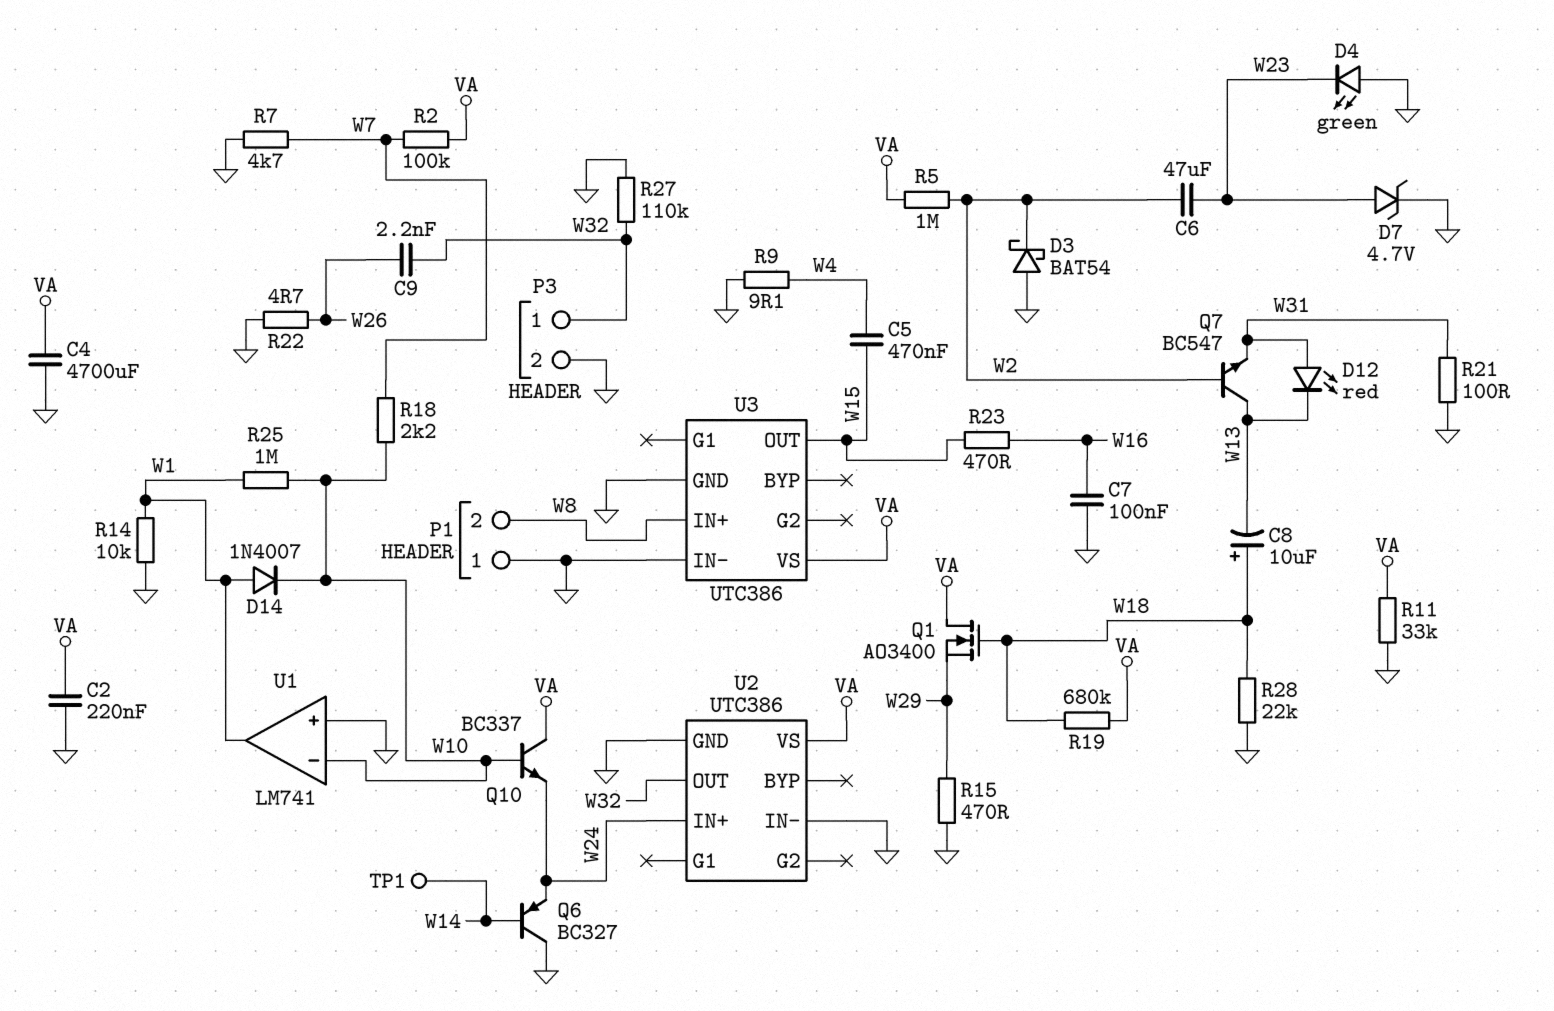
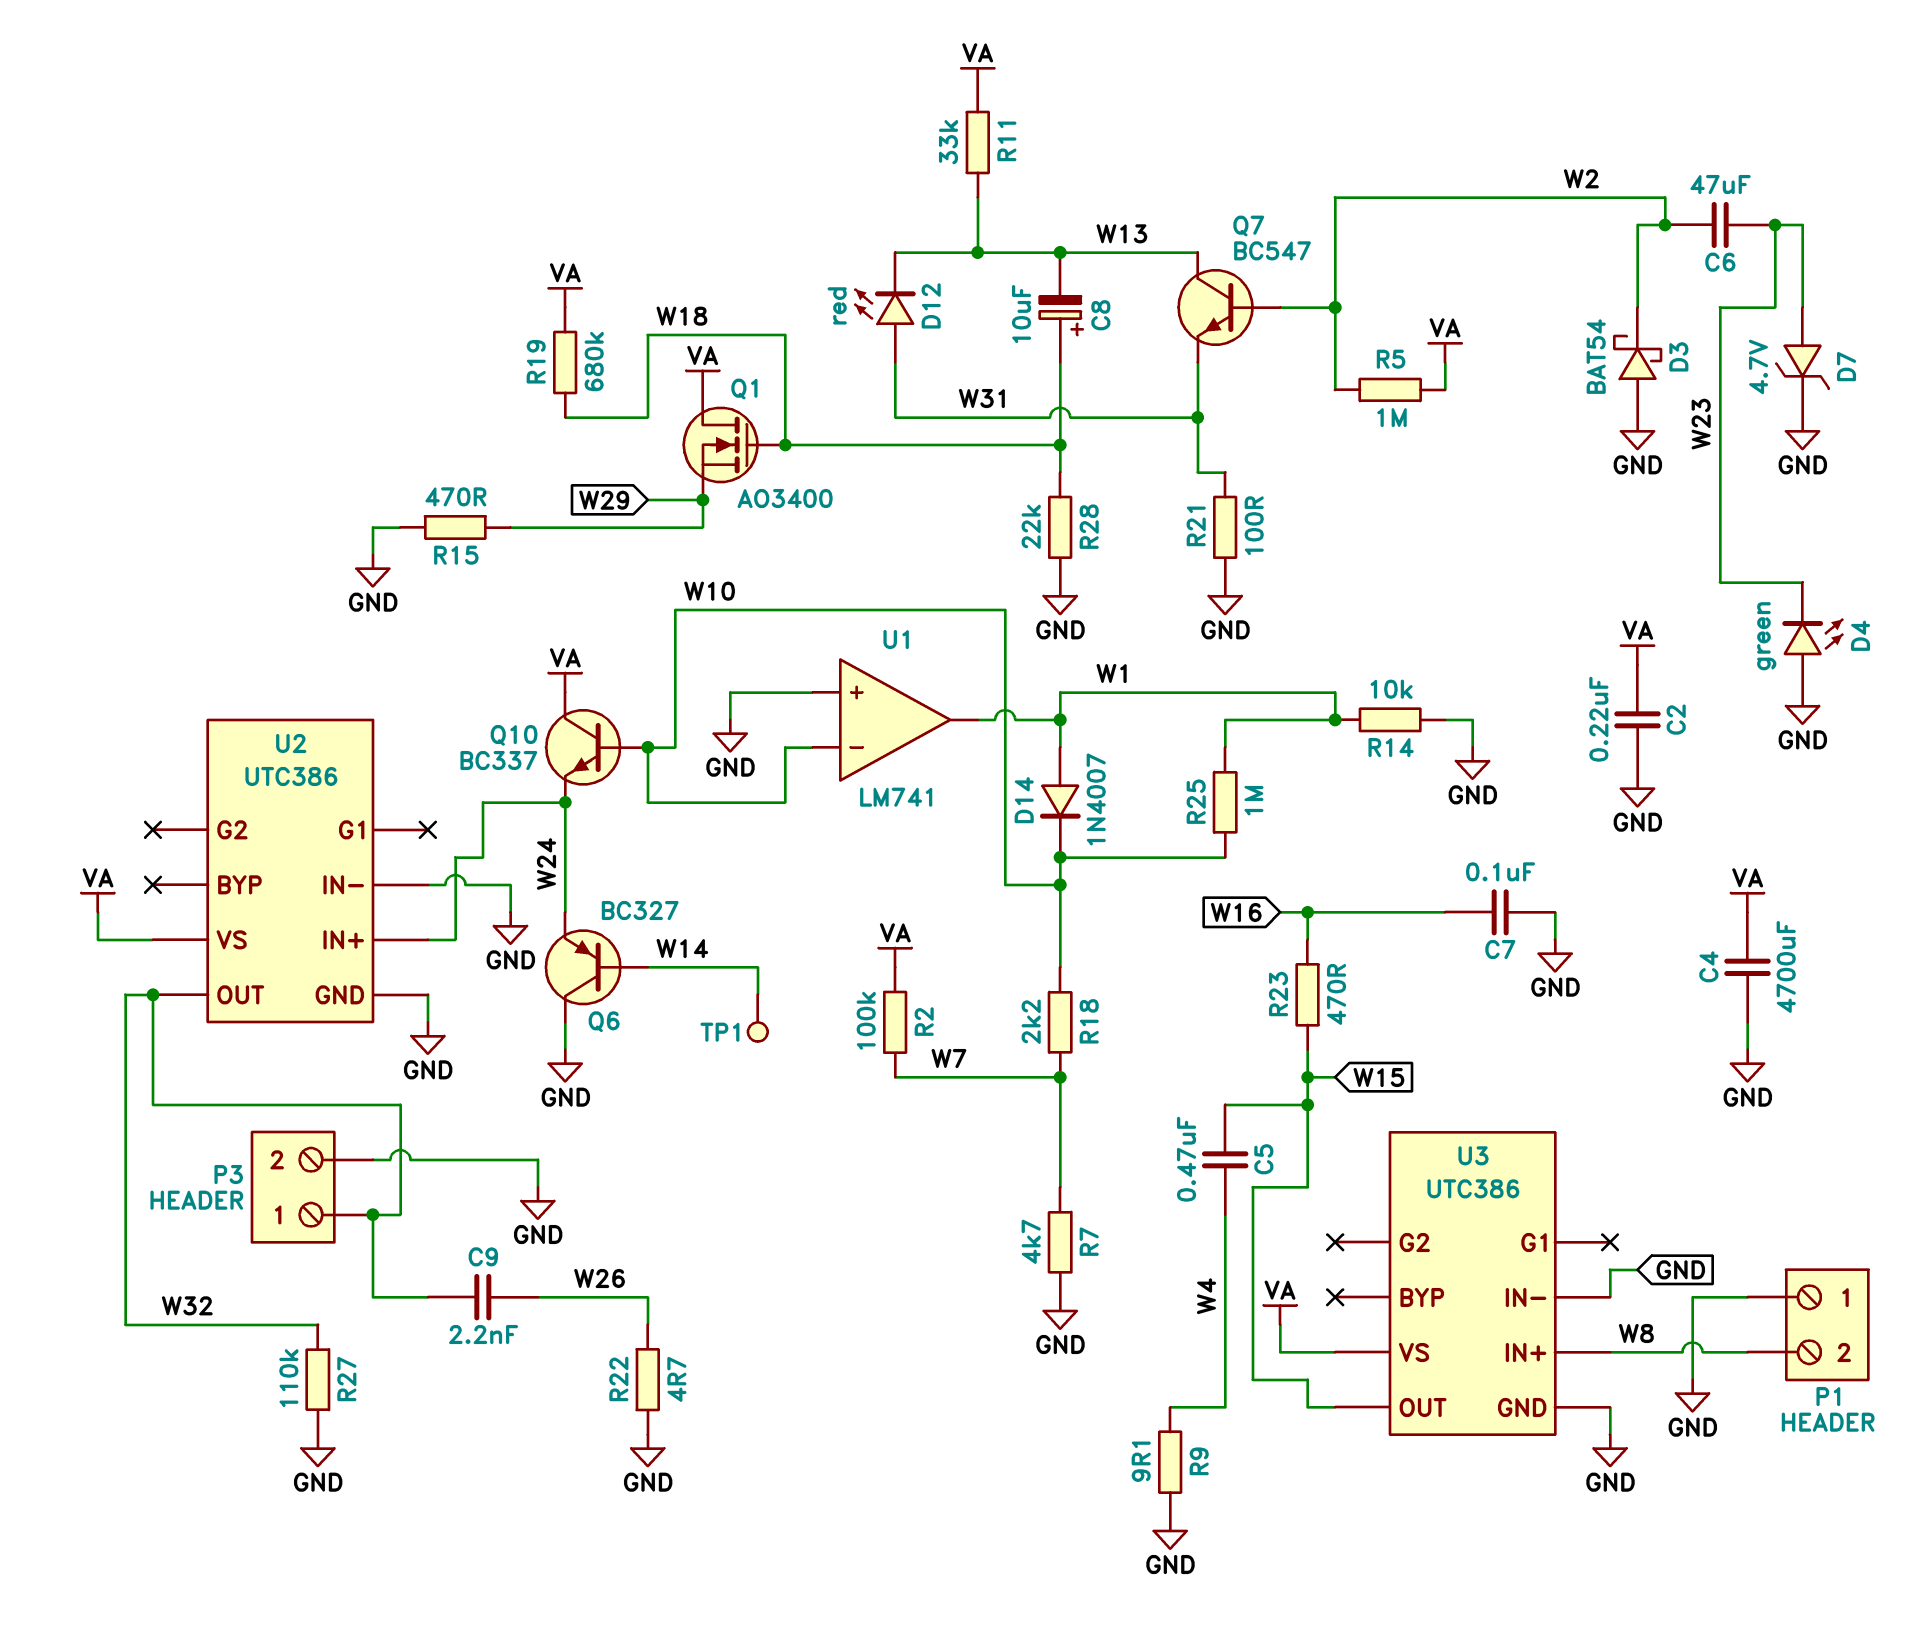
R11: 33k (GND, VA) -> 33k (VA, W13)

